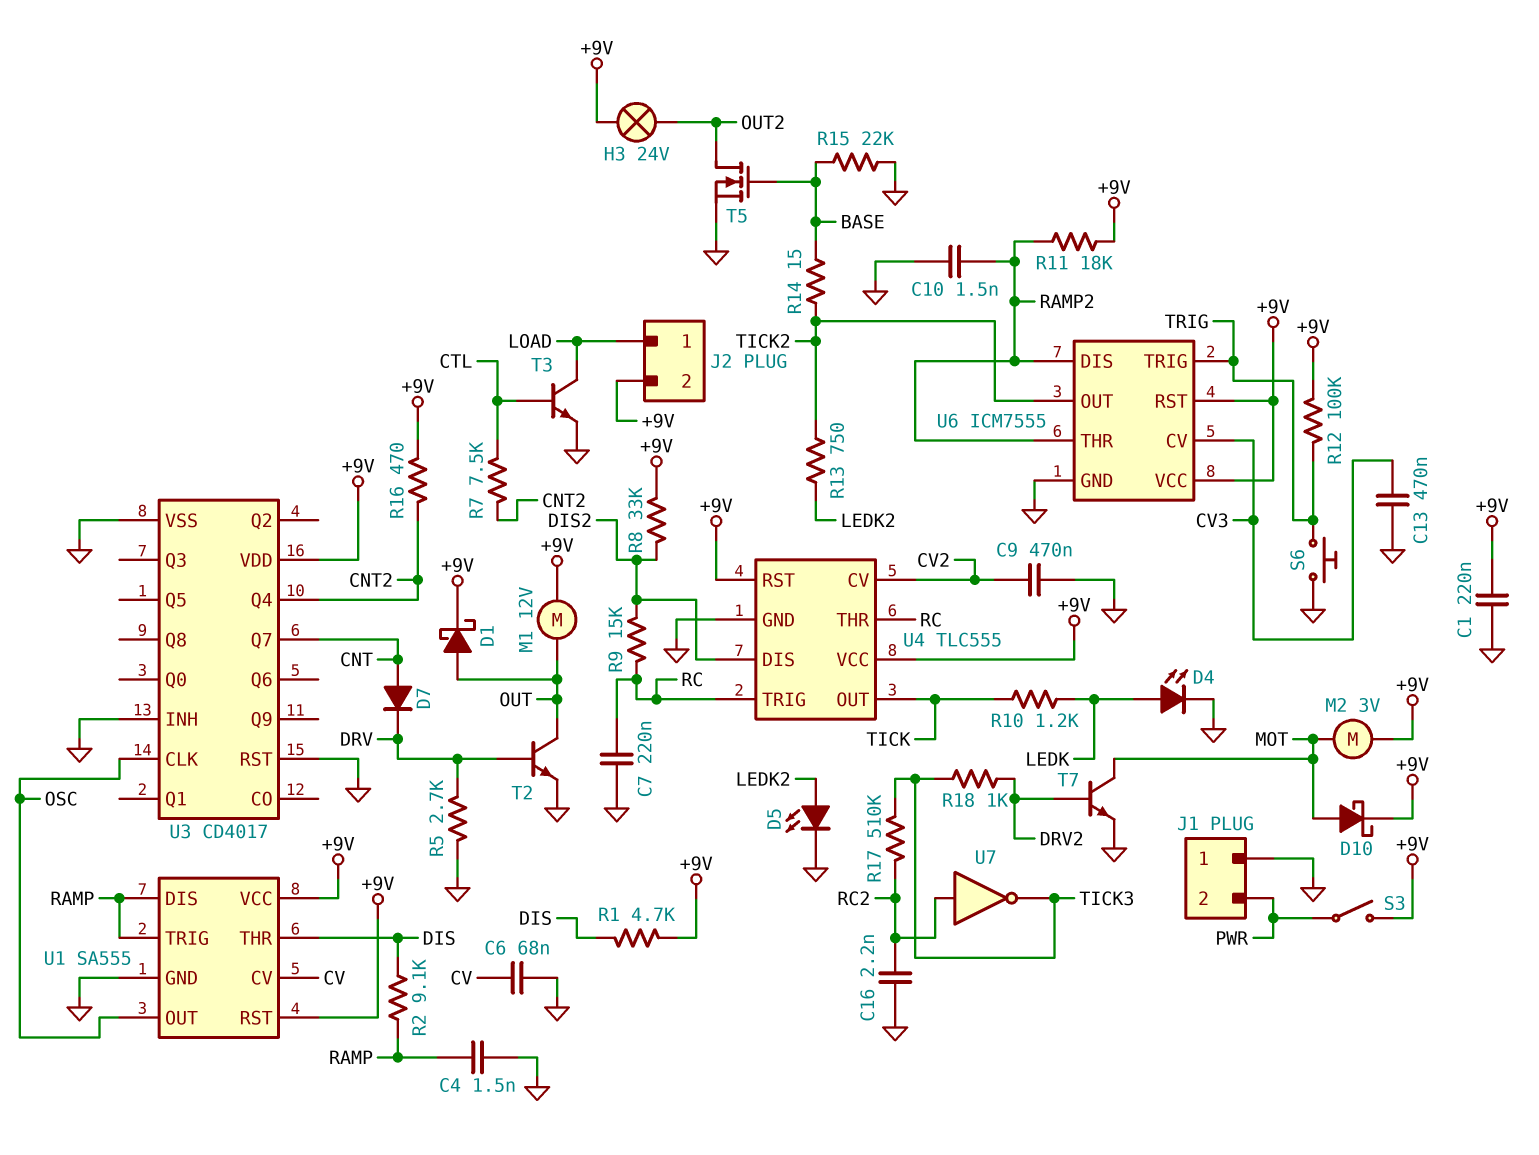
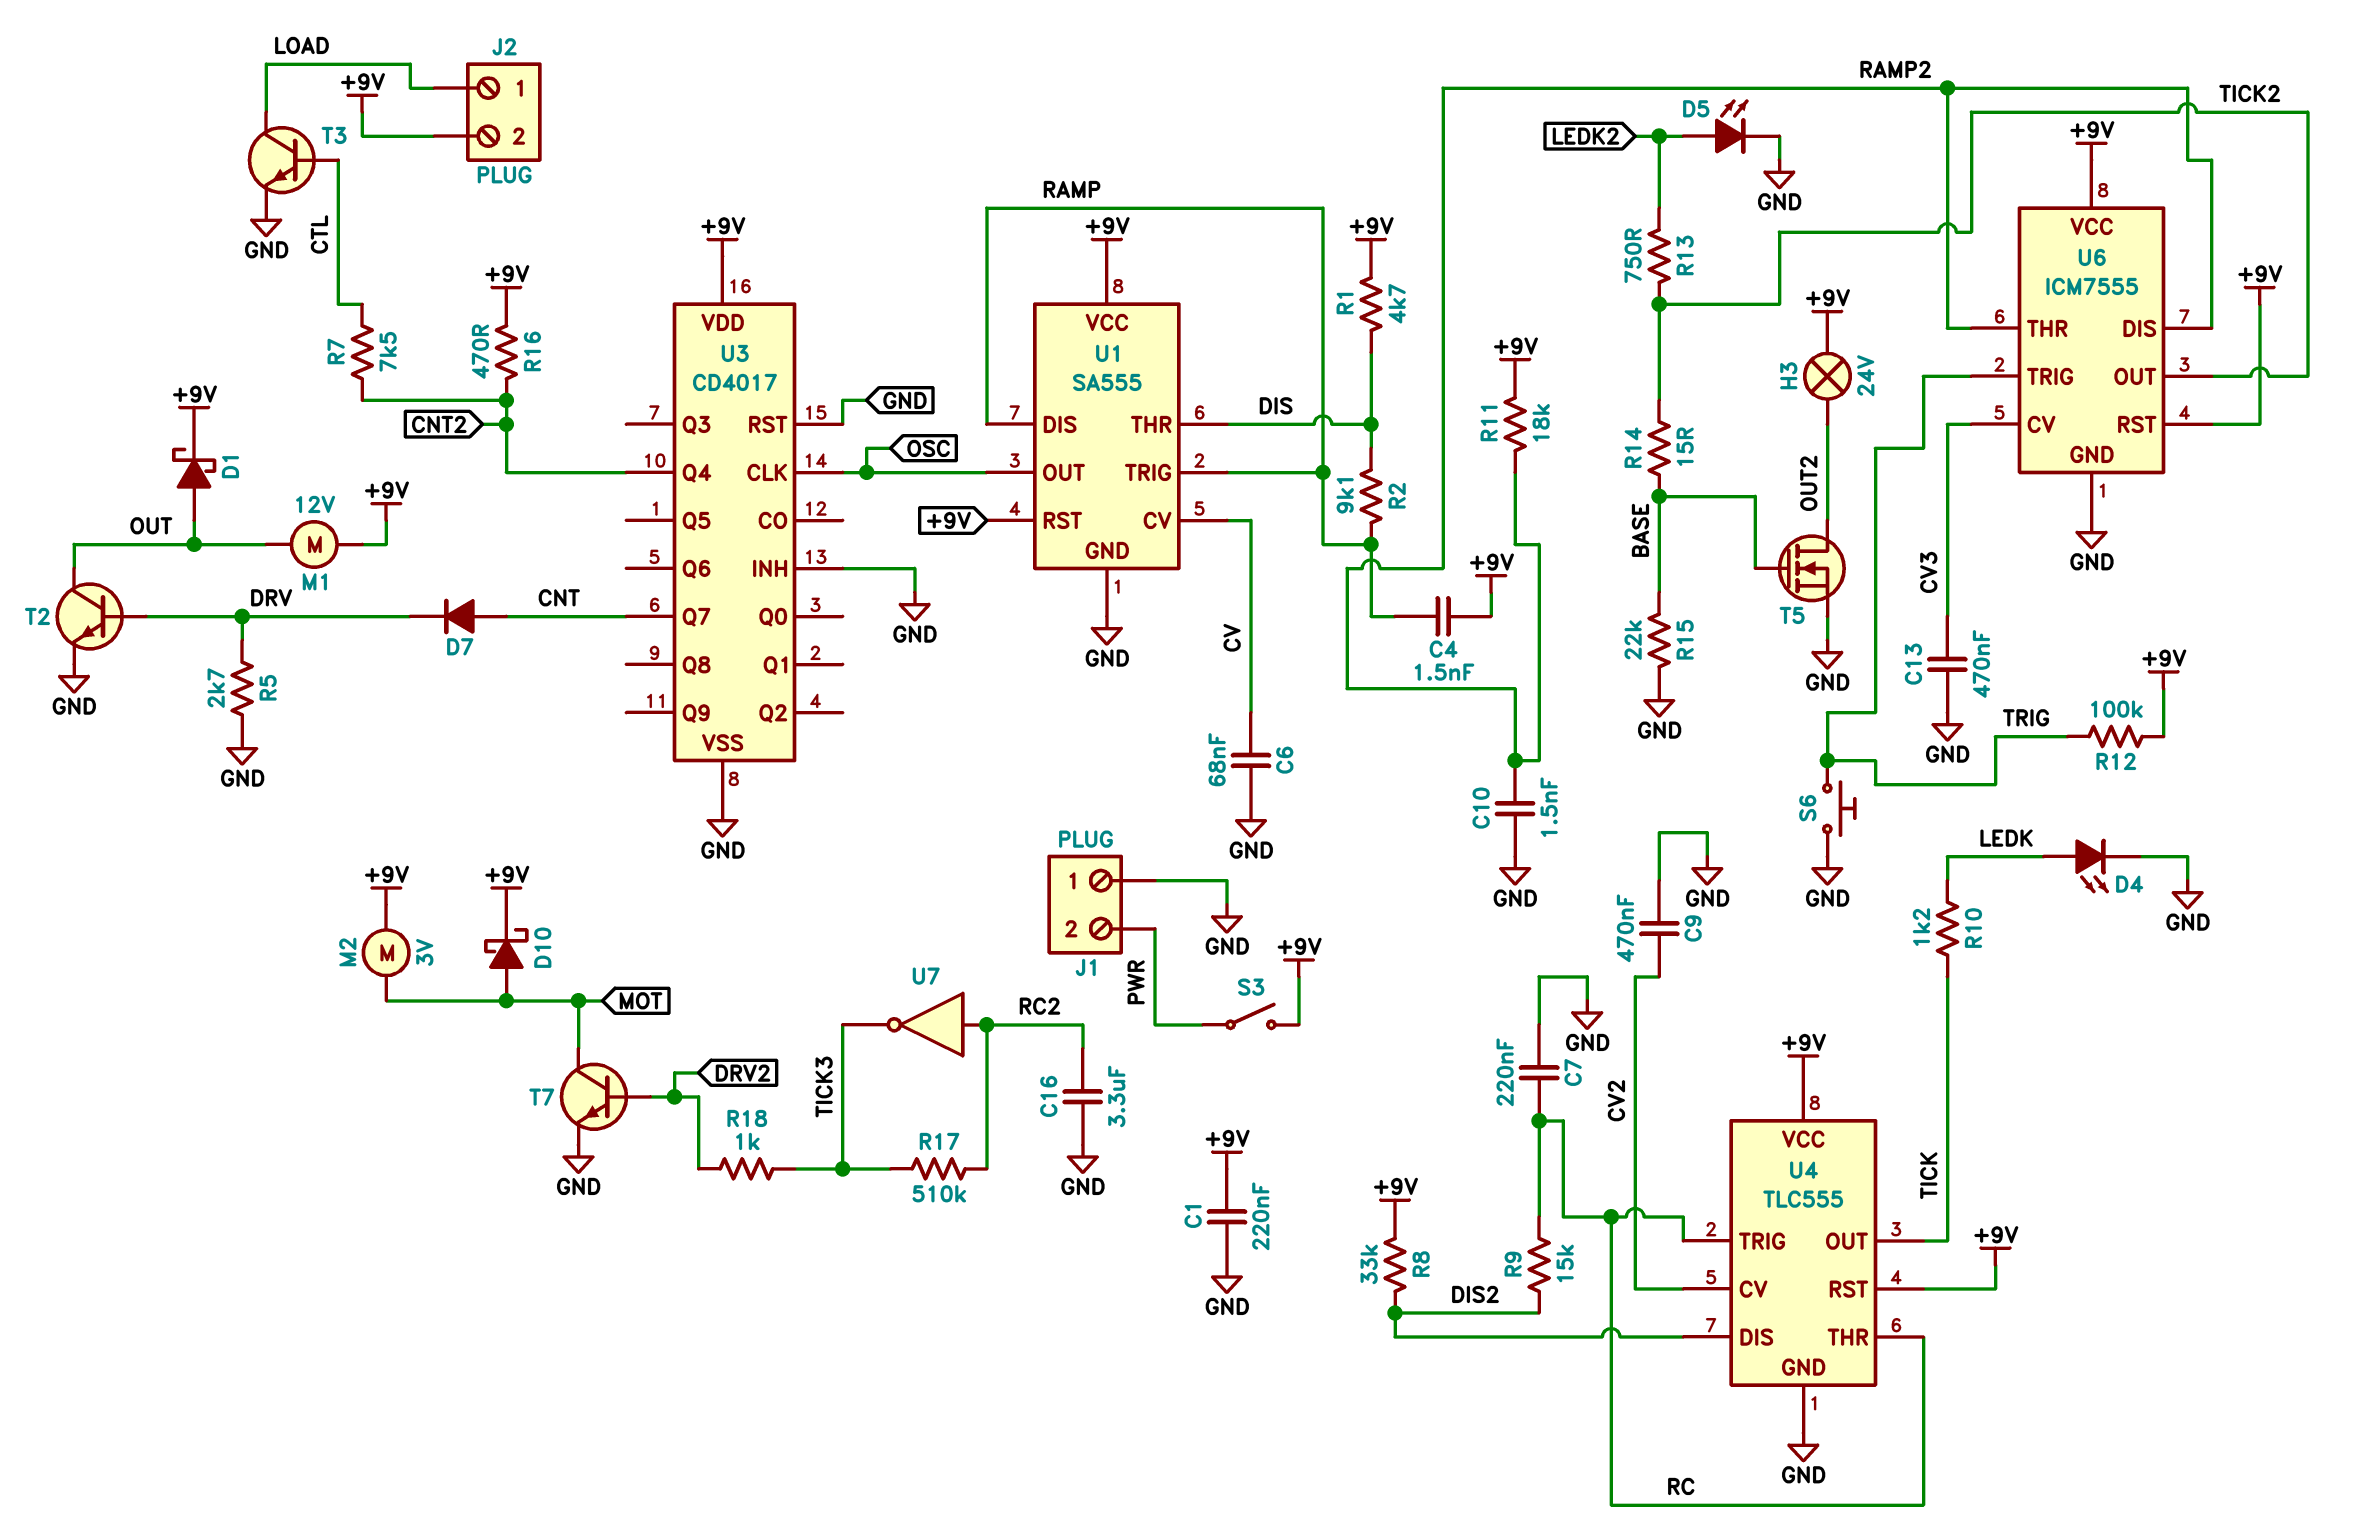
C4: 1.5nF (GND, RAMP) -> 1.5nF (+9V, RAMP)
C16: 2.2nF (GND, RC2) -> 3.3uF (GND, RC2)

